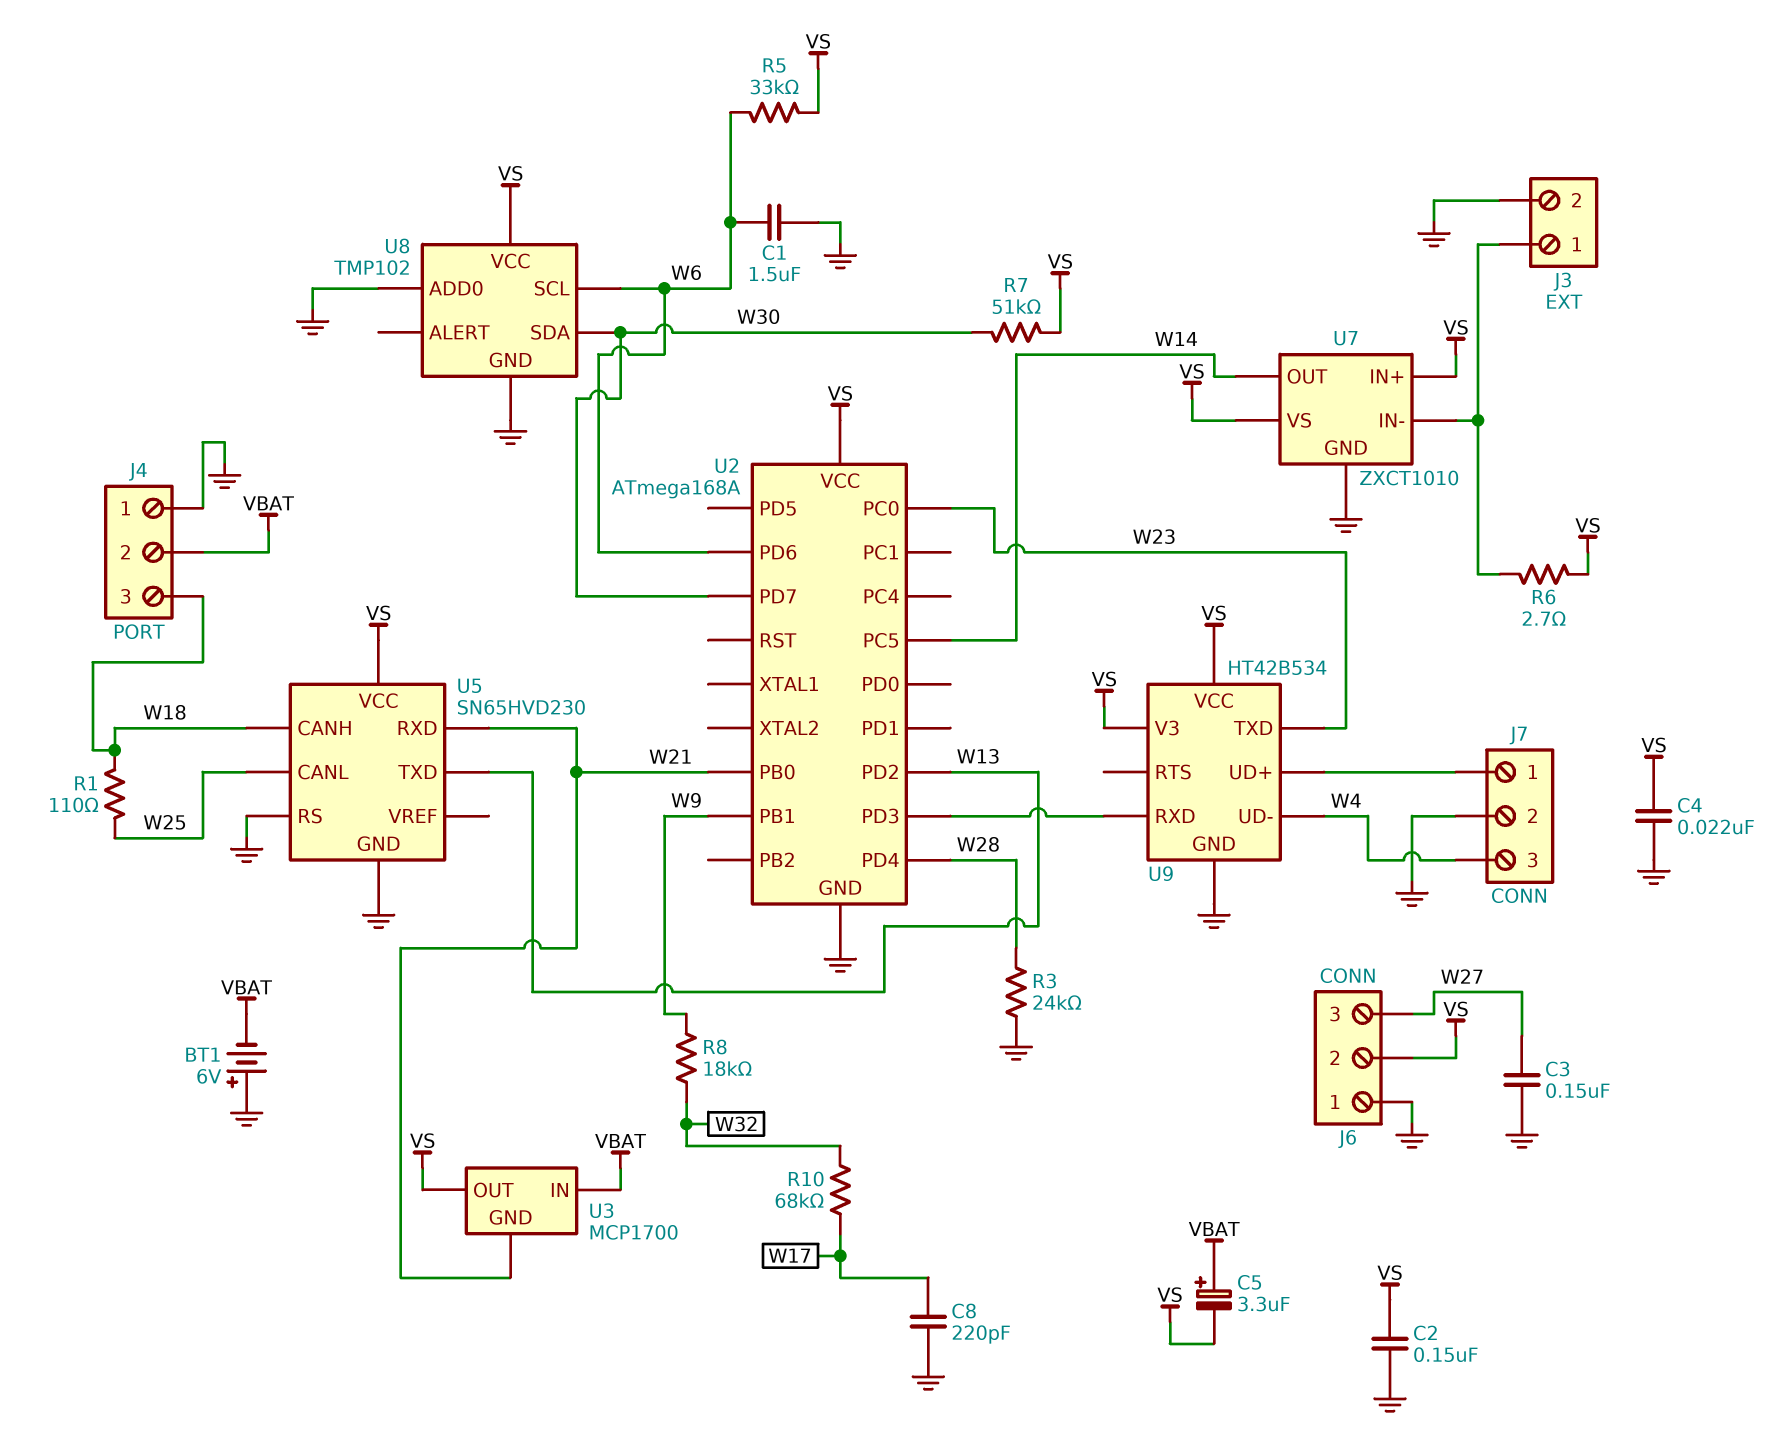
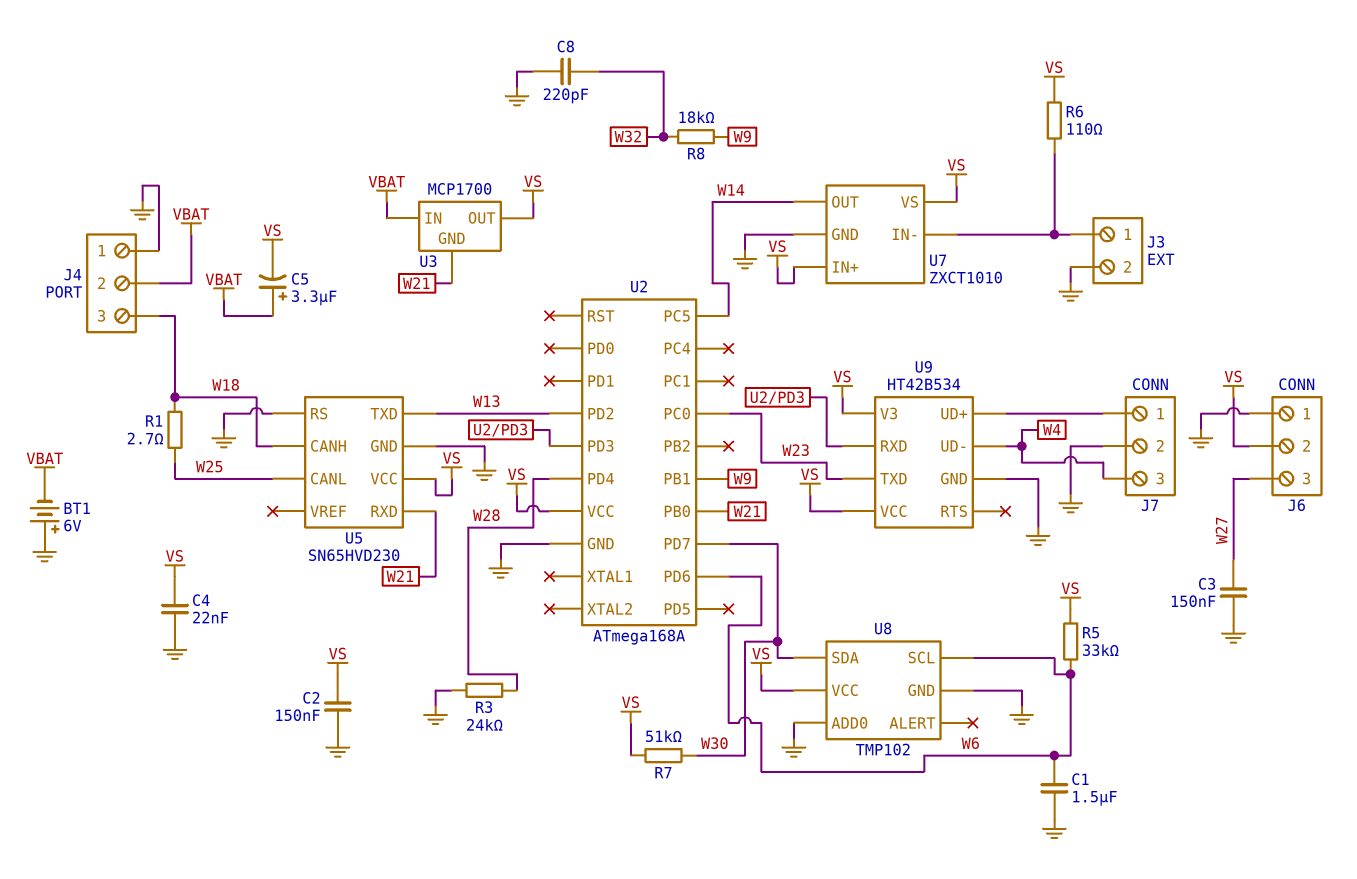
C8: 220pF (GND, W17) -> 220pF (GND, W32)
R1: 110 (W18, W25) -> 2.7 (W18, W25)
R6: 2.7 (J3/1, VS) -> 110 (J3/1, VS)
R10: 68k (W17, W32) -> none

